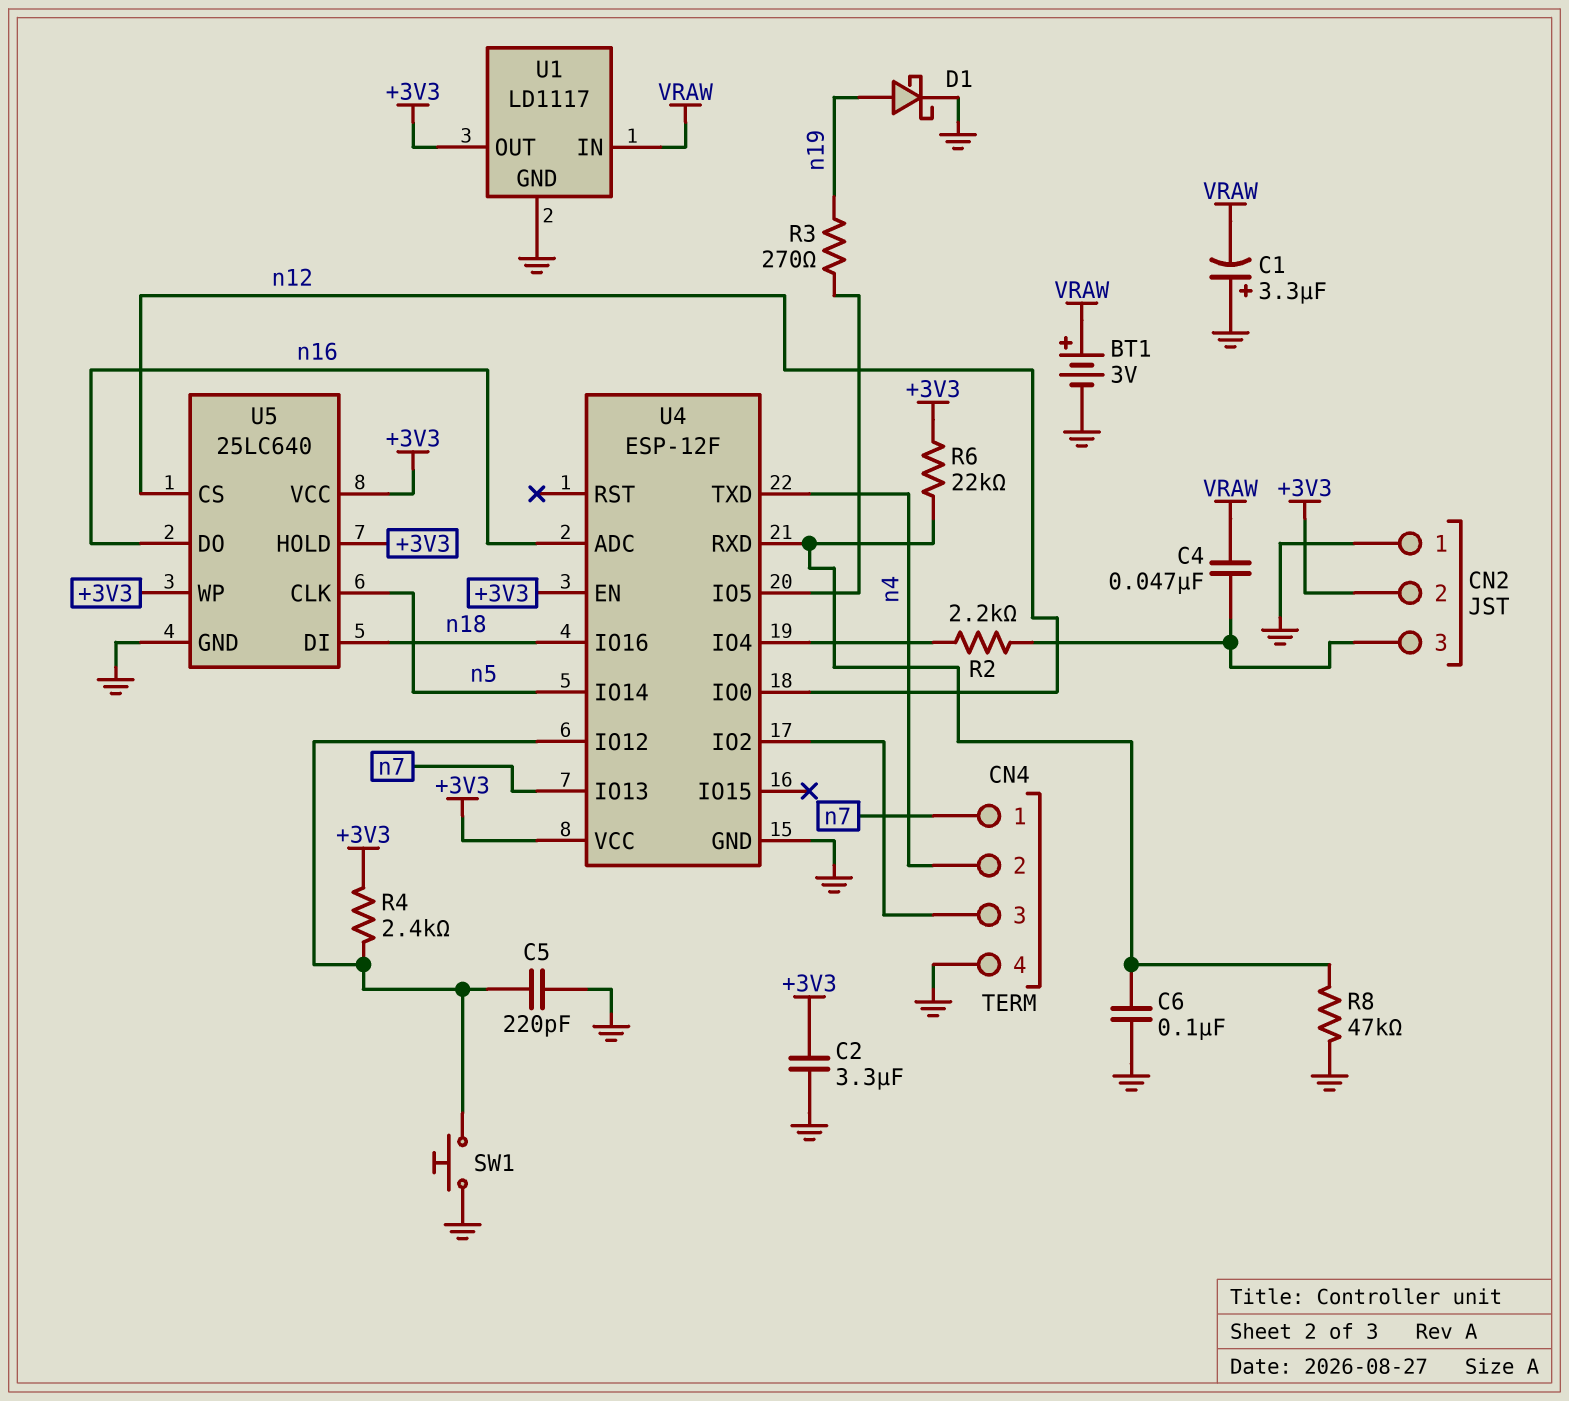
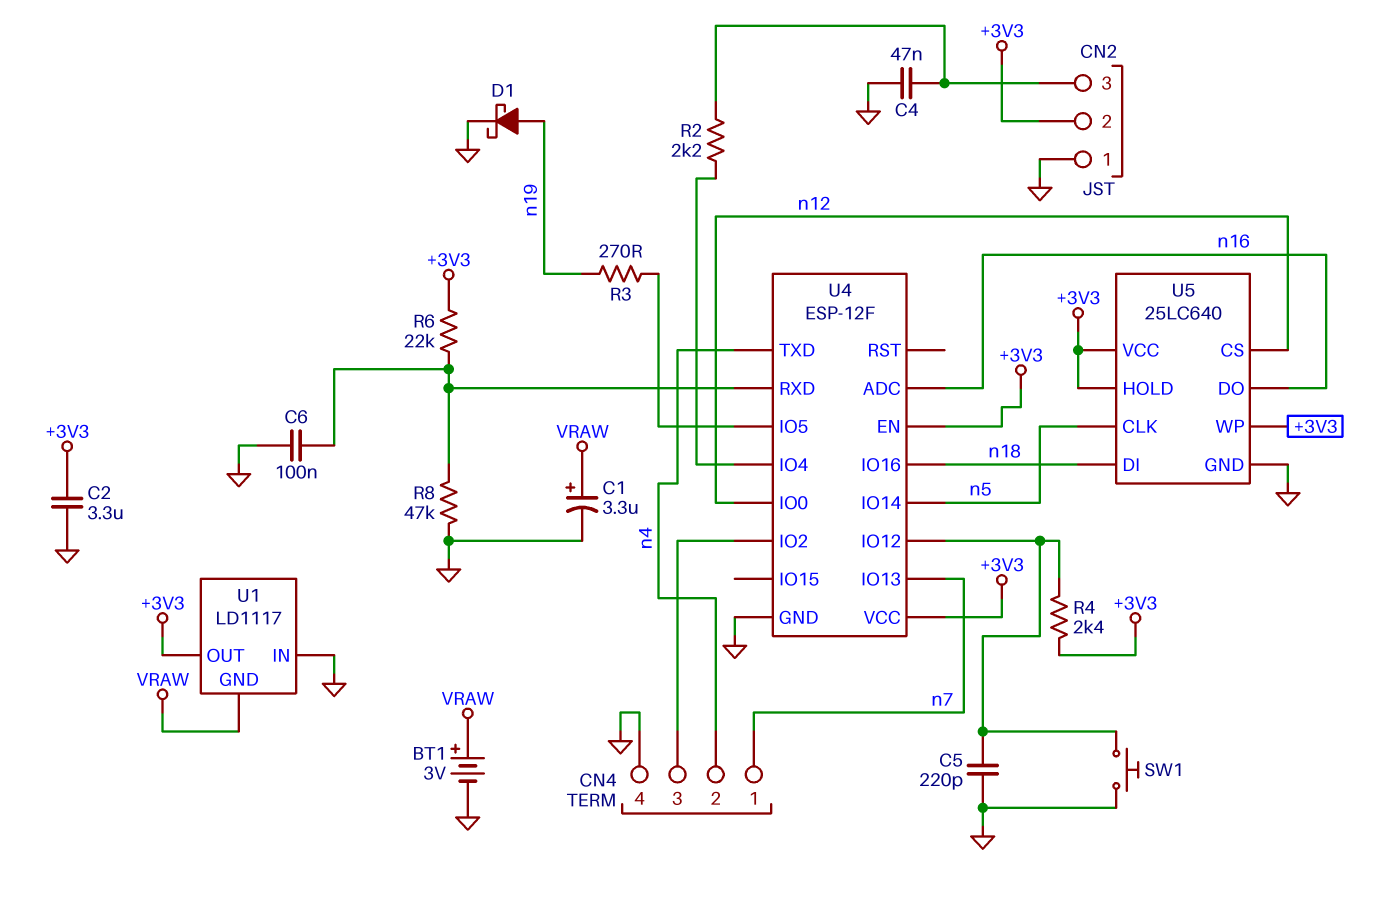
C1: 3.3uF (plus GND, minus VRAW) -> 3.3uF (plus VRAW, minus GND)
C4: 47nF (CN2/3, VRAW) -> 47nF (CN2/3, GND)
U1 pin GND: GND -> VRAW
U1 pin IN: VRAW -> GND

